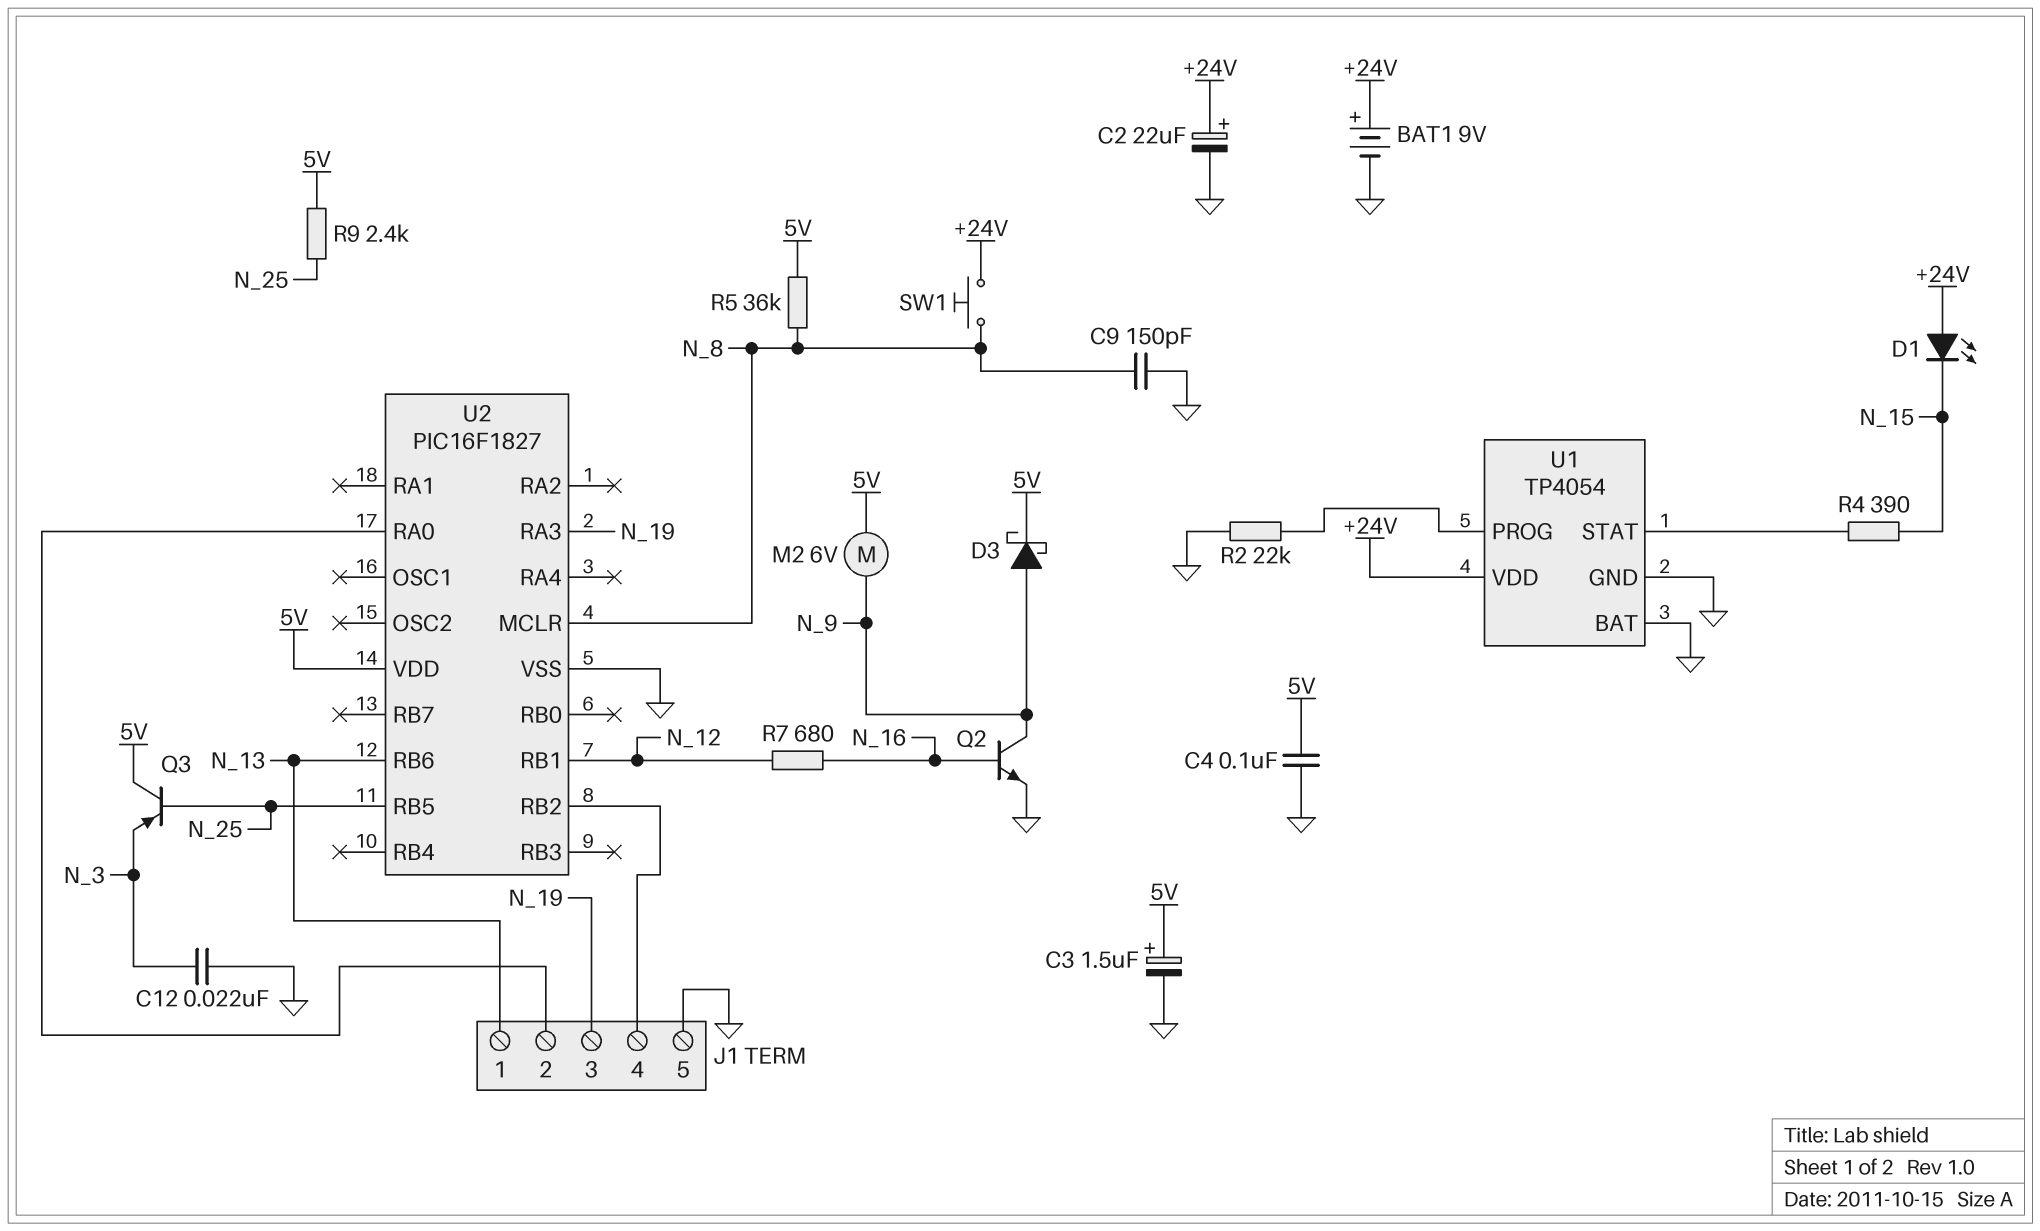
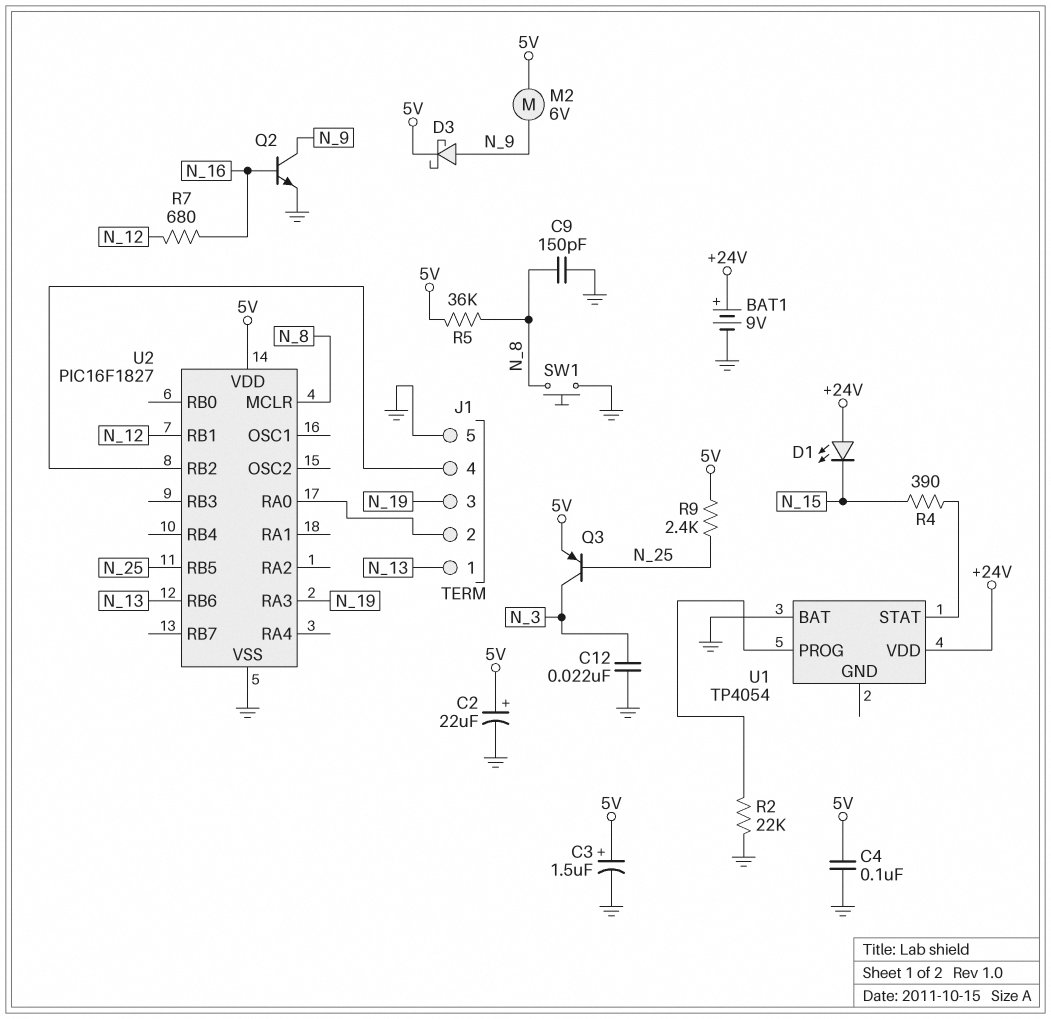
C2: 22uF (plus +24V, minus GND) -> 22uF (plus 5V, minus GND)
Q3: PNP (B N_25, C 5V, E N_3) -> PNP (B N_25, C N_3, E 5V)
SW1: button (+24V, N_8) -> button (GND, N_8)
U1 pin GND: GND -> none

